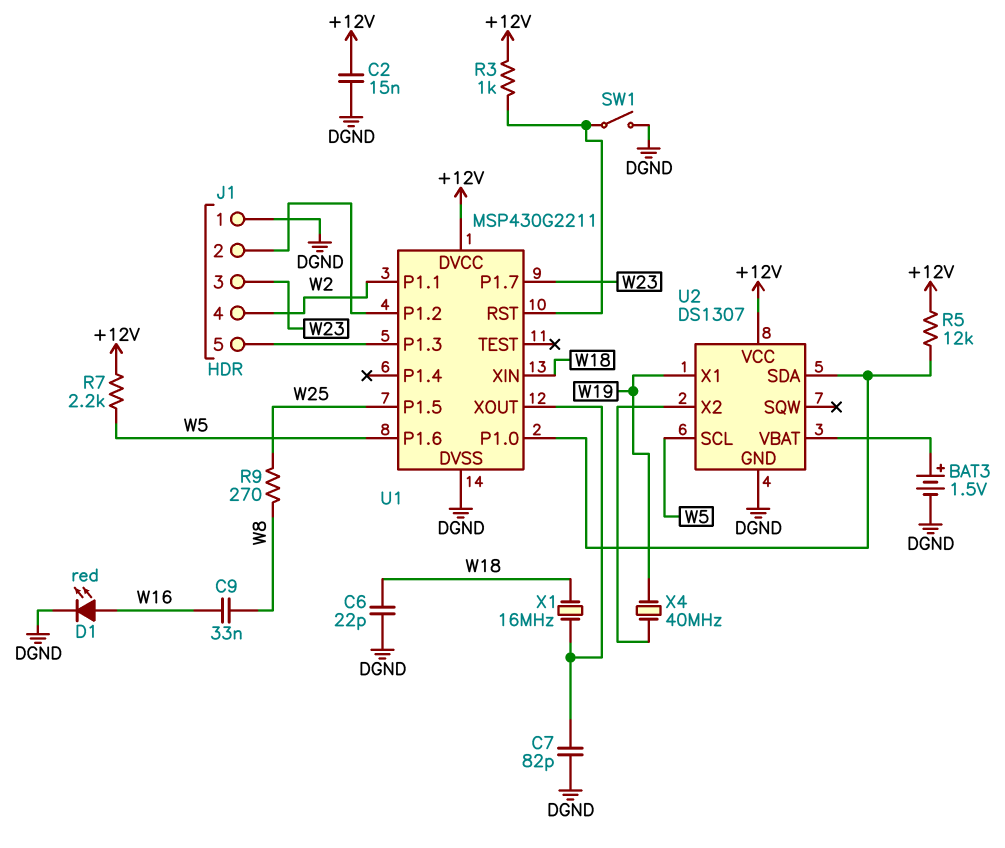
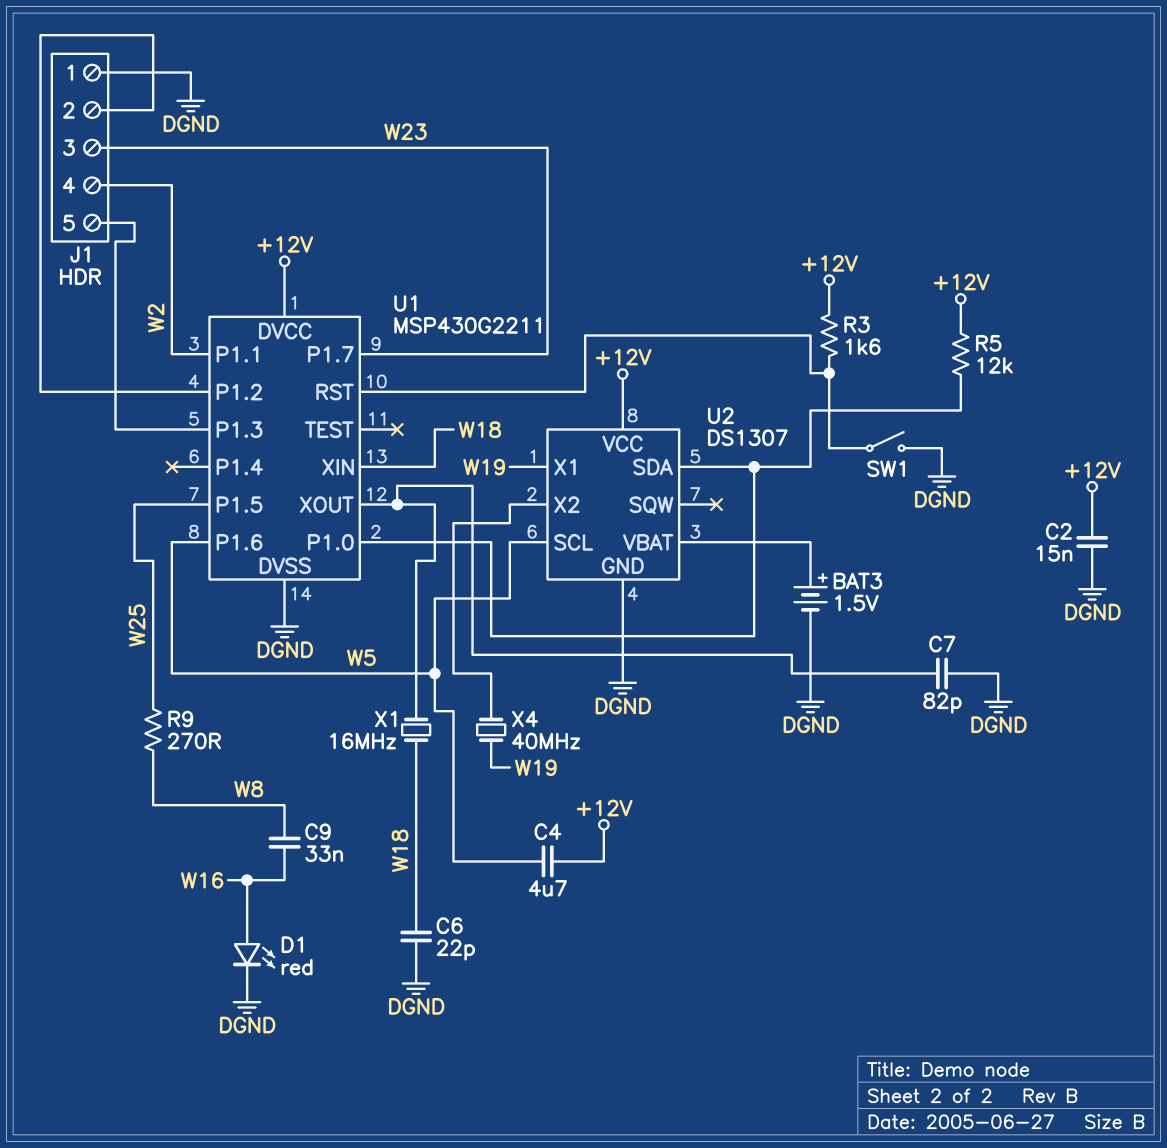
C4: none -> 4.7uF (+12V, W5)
R3: 1k (+12V, U1/RST) -> 1.6k (+12V, U1/RST)
R7: 2.2k (+12V, W5) -> none

